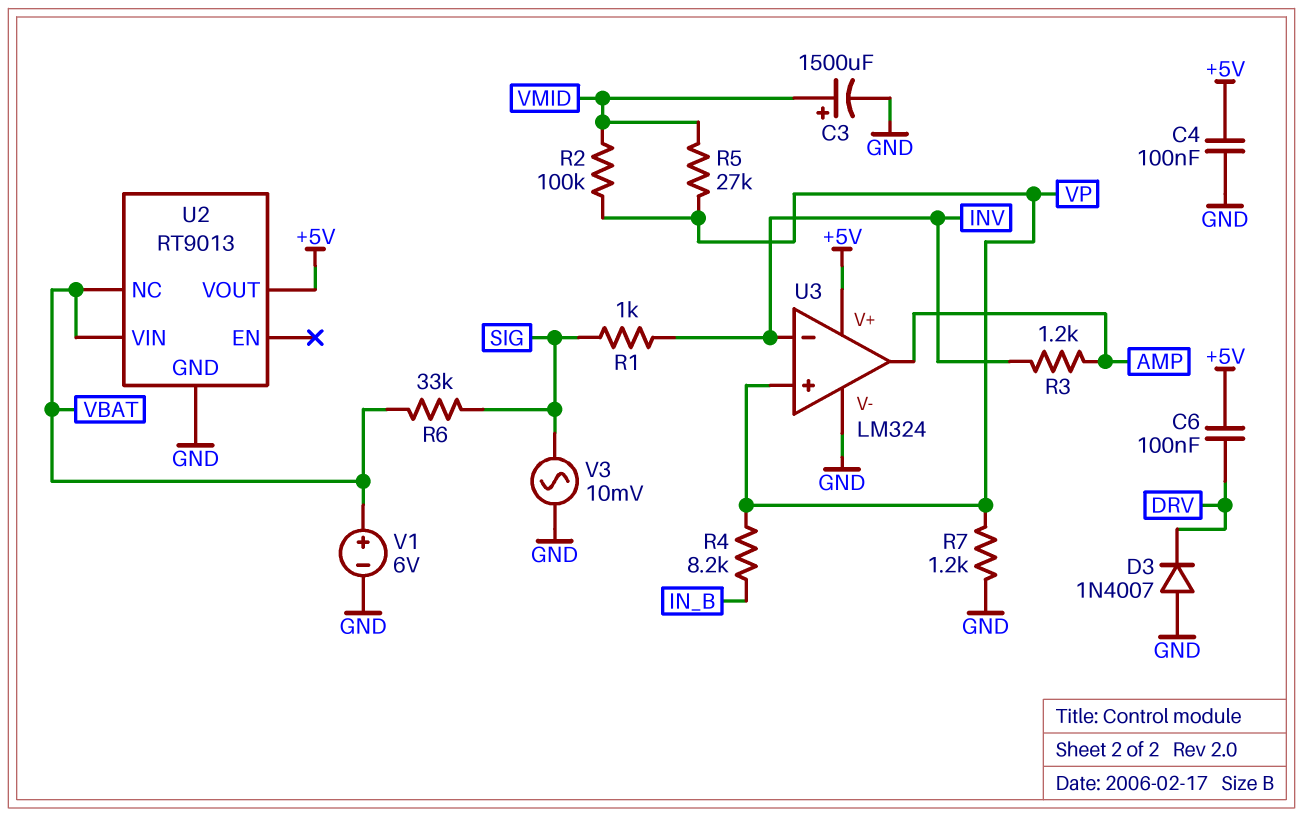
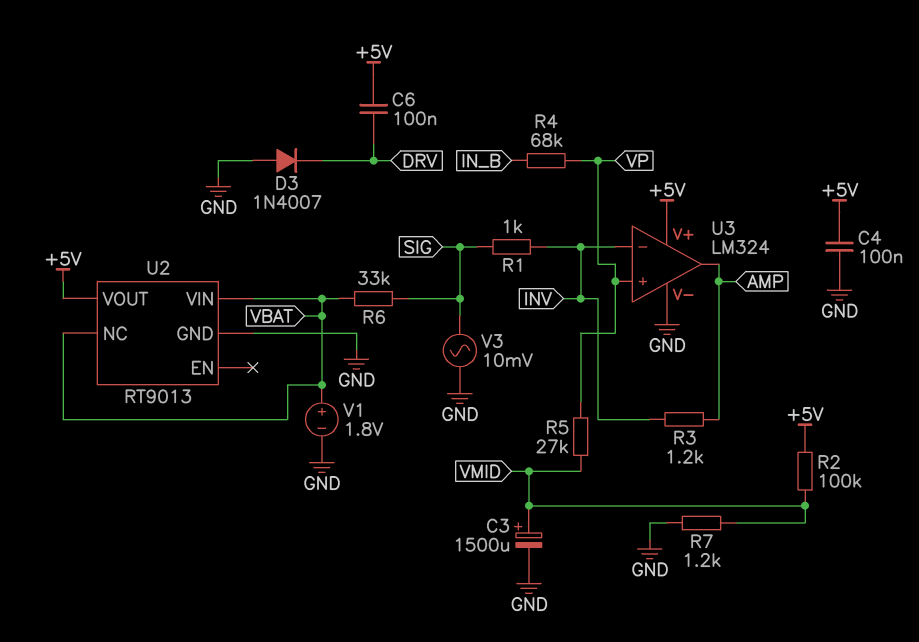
R2: 100k (VMID, VP) -> 100k (+5V, VMID)
R4: 8.2k (IN_B, VP) -> 68k (IN_B, VP)
R7: 1.2k (GND, VP) -> 1.2k (GND, VMID)
V1: 6V (plus VBAT, minus GND) -> 1.8V (plus VBAT, minus GND)

